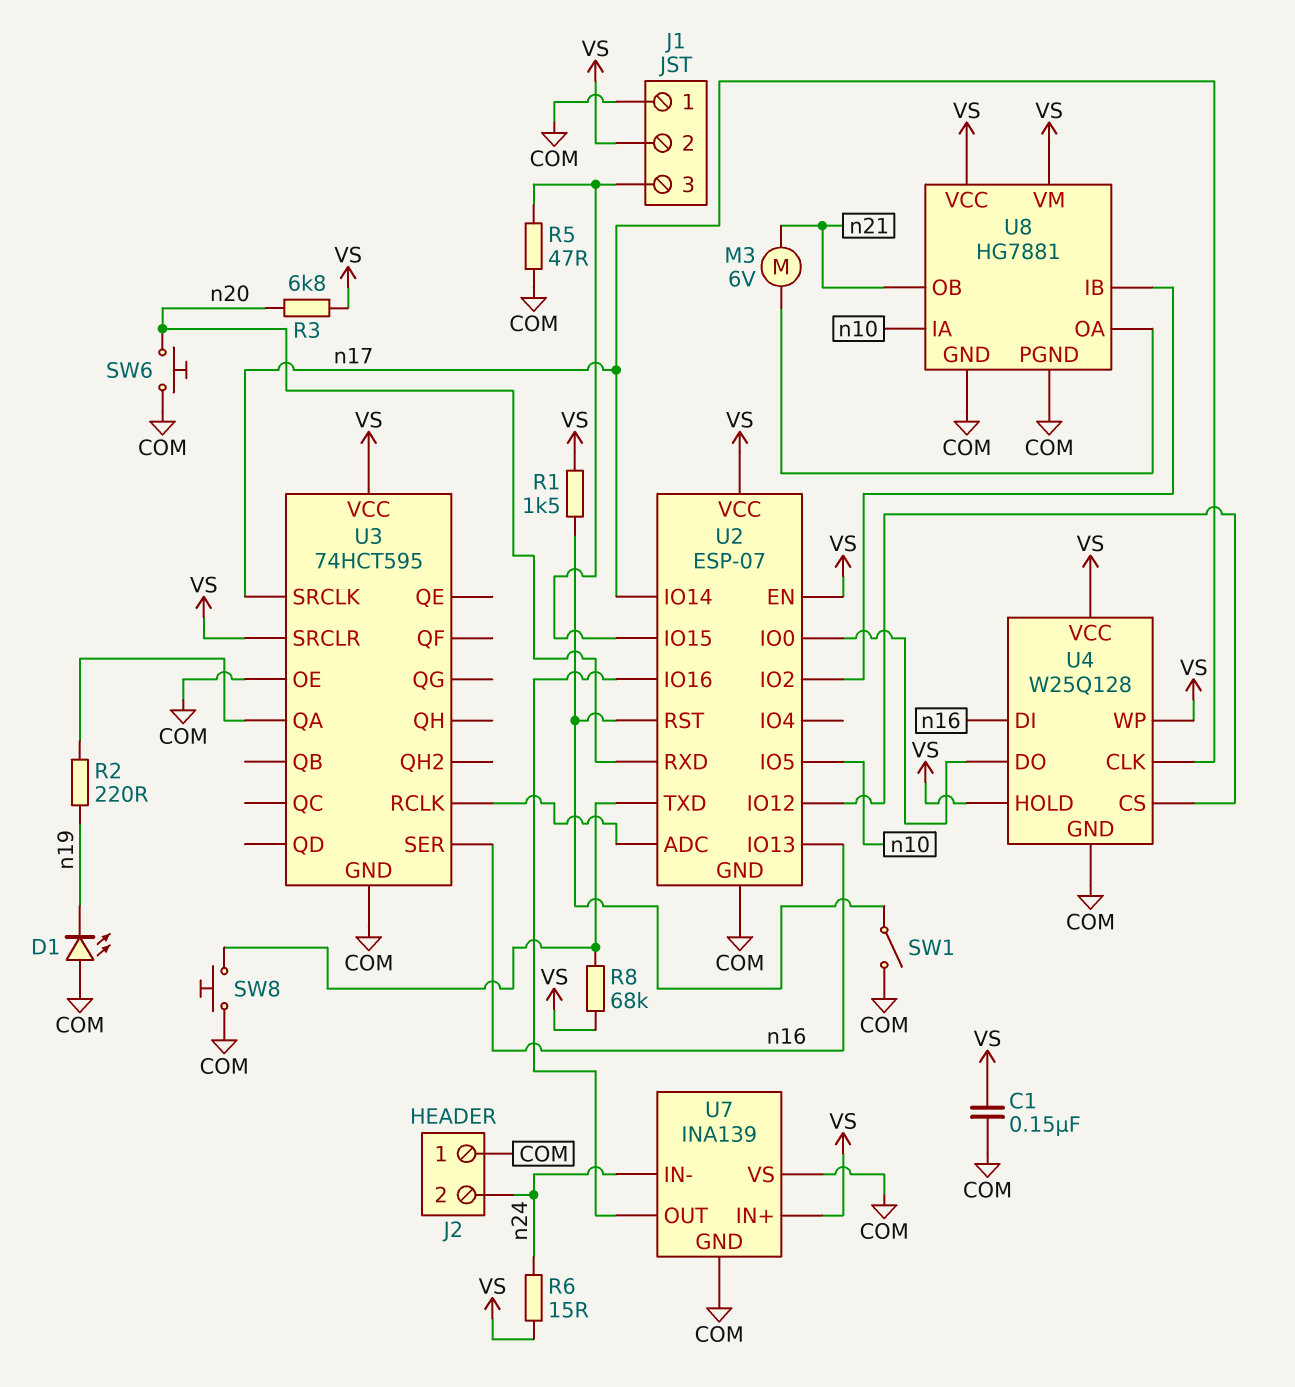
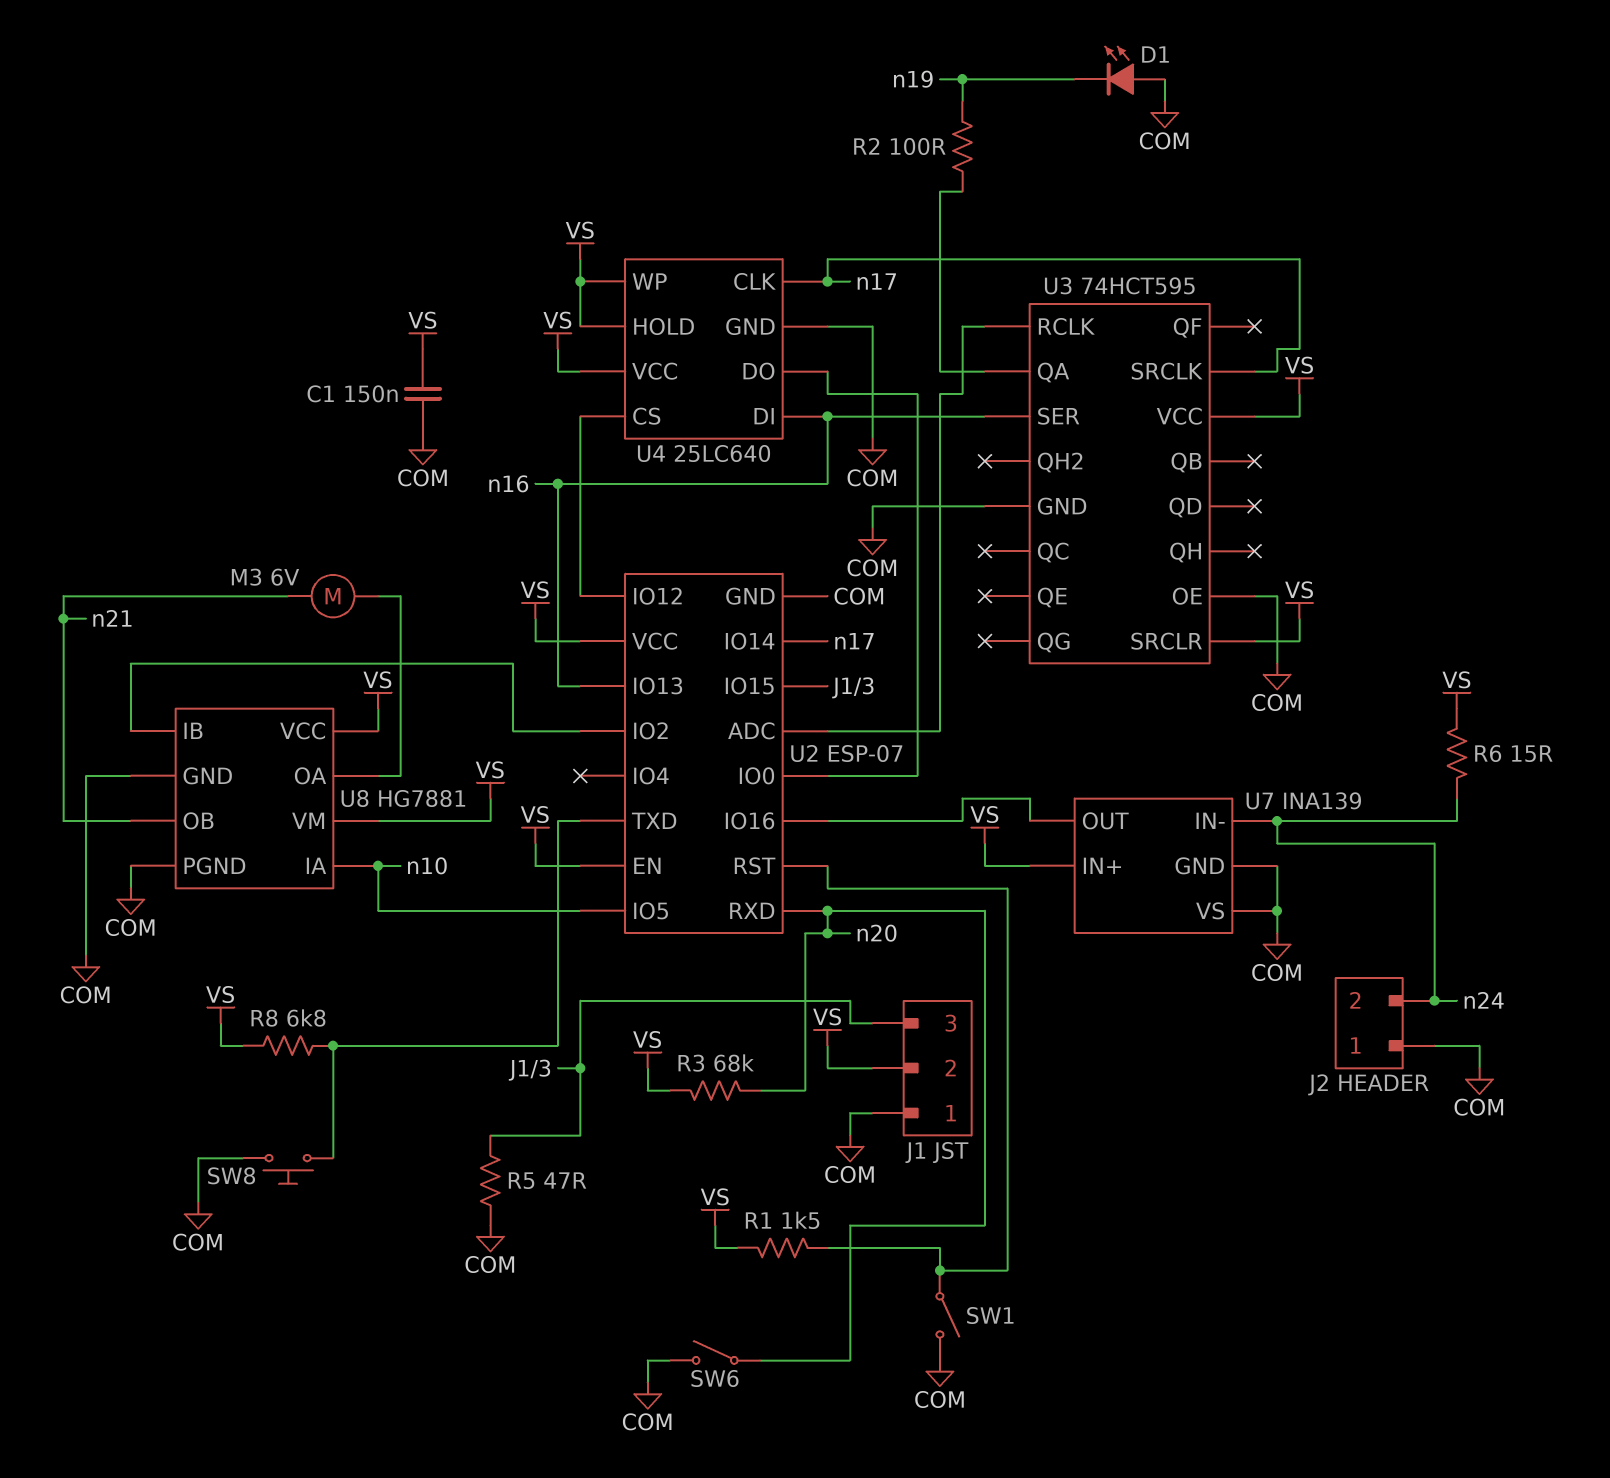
R2: 220 (U3/QA, n19) -> 100 (U3/QA, n19)
R3: 6.8k (VS, n20) -> 68k (VS, n20)
R8: 68k (U2/TXD, VS) -> 6.8k (U2/TXD, VS)
SW6: button (COM, n20) -> switch (COM, n20)
U4: W25Q128 -> 25LC640

